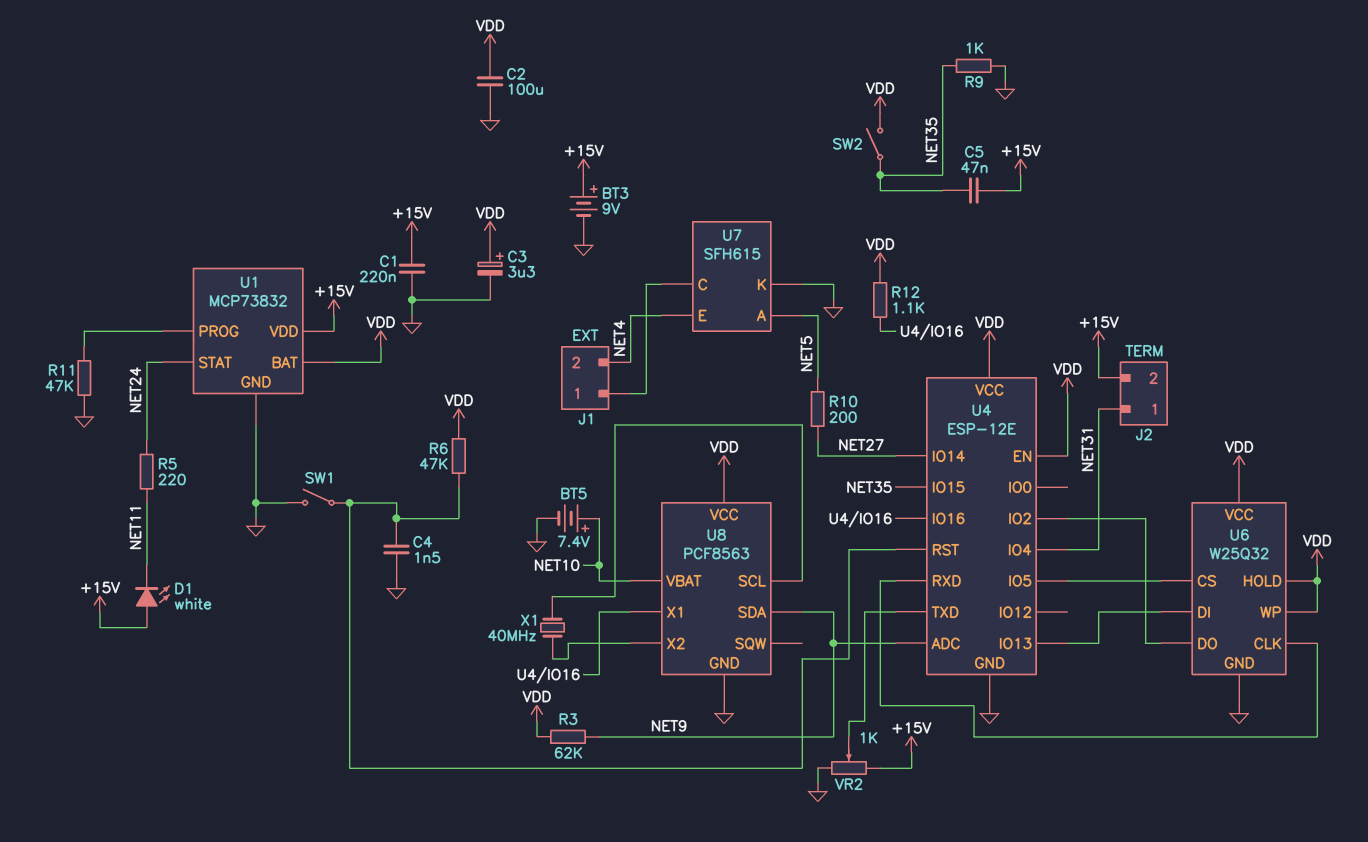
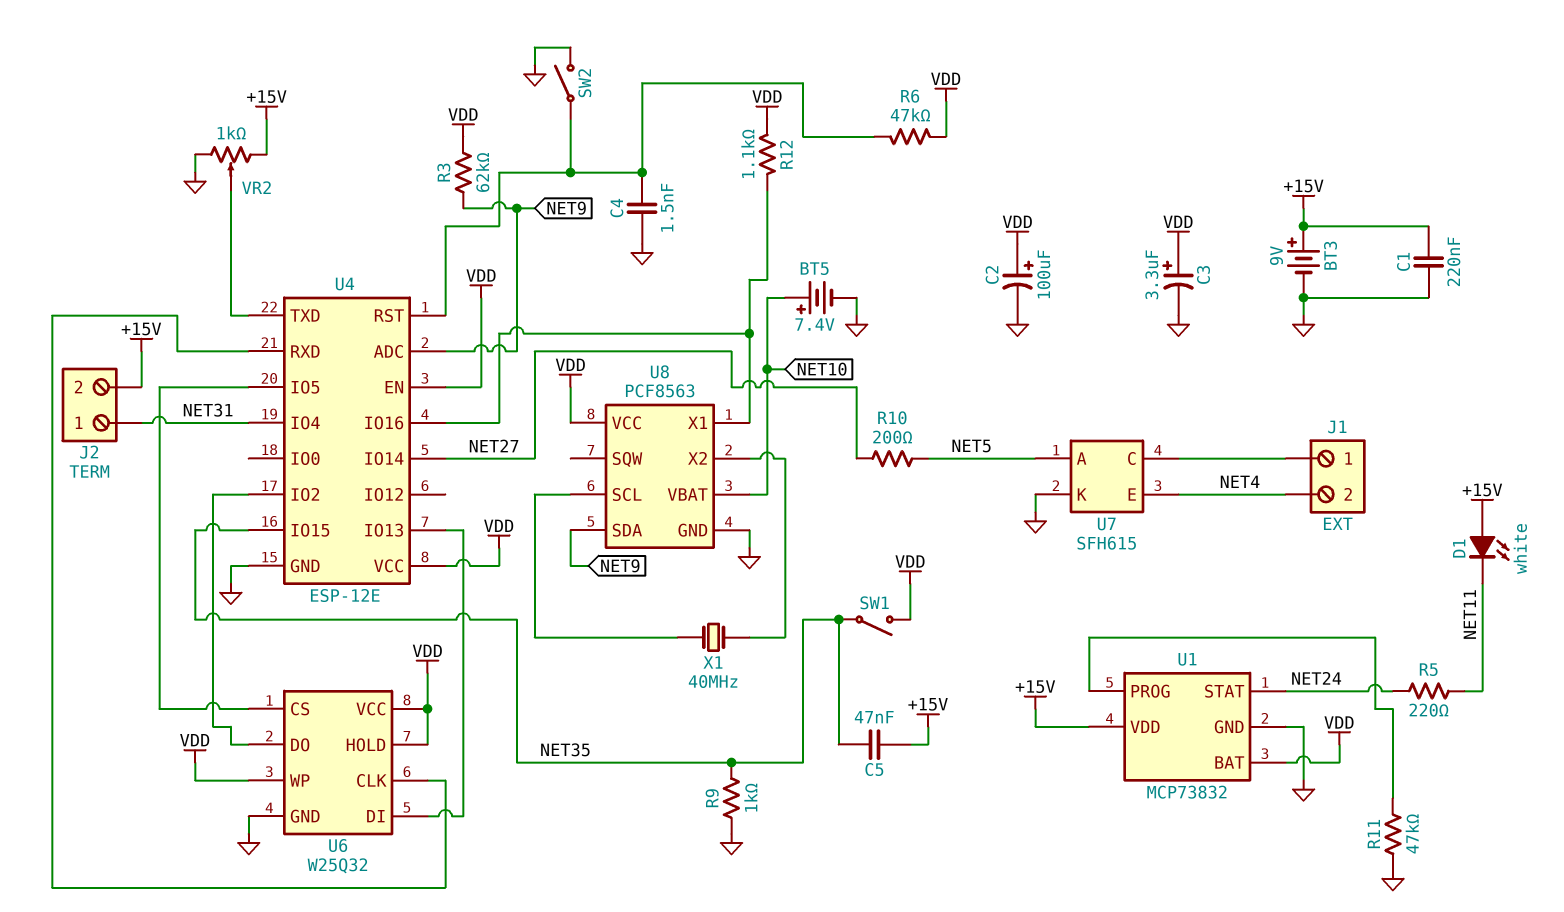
C2: 100uF (GND, VDD) -> 100uF (plus VDD, minus GND)
SW1: switch (GND, U4/RST) -> switch (NET35, VDD)
SW2: switch (NET35, VDD) -> switch (GND, U4/RST)

